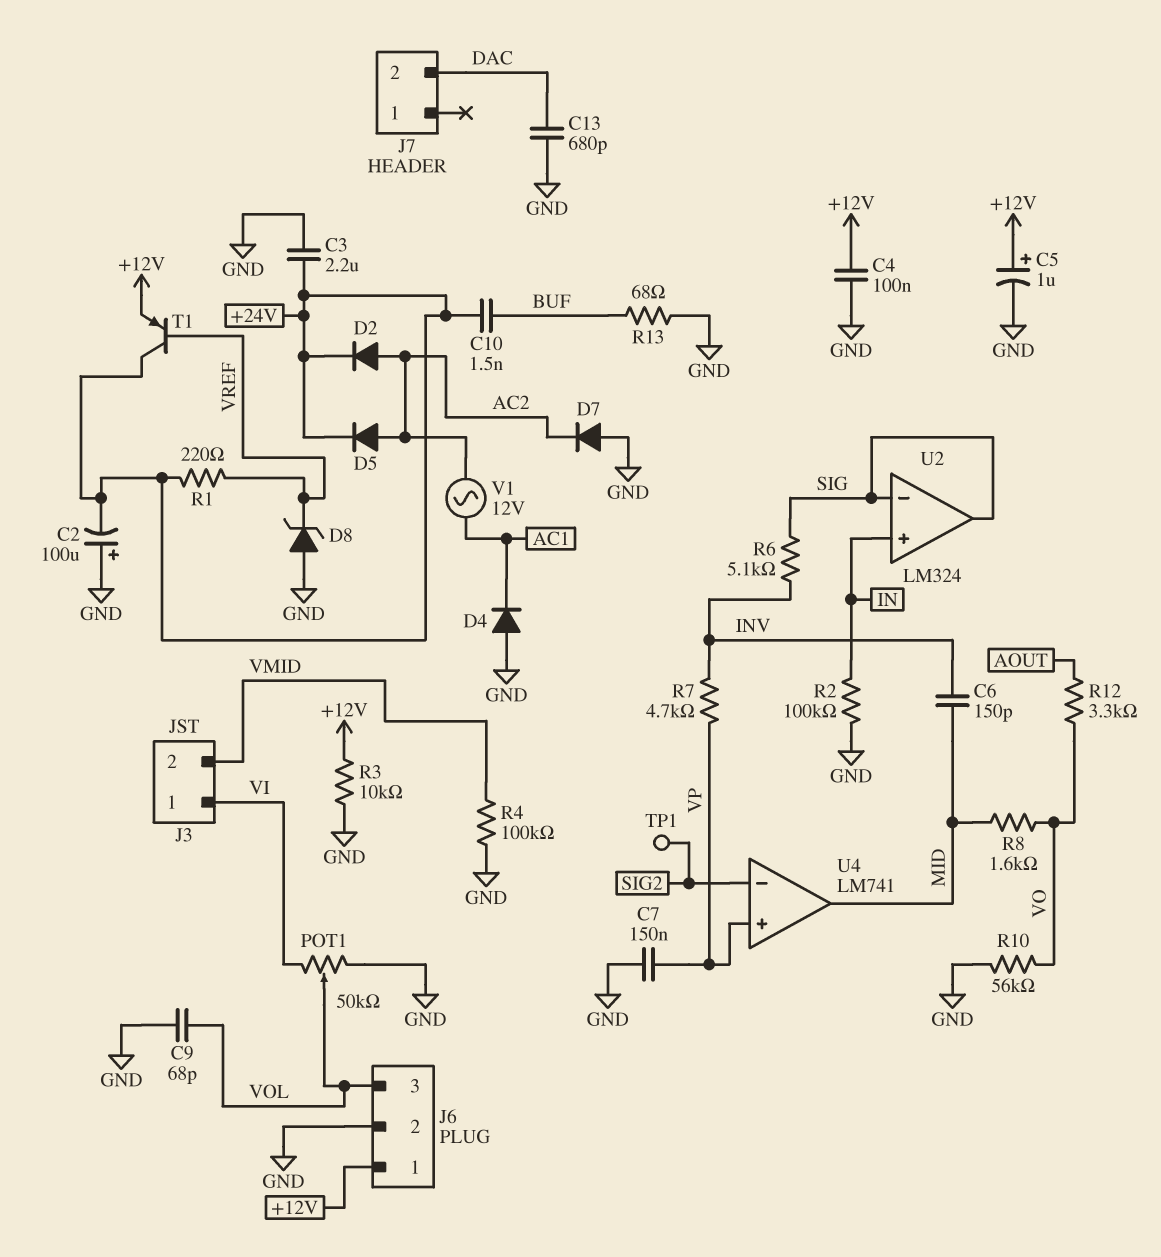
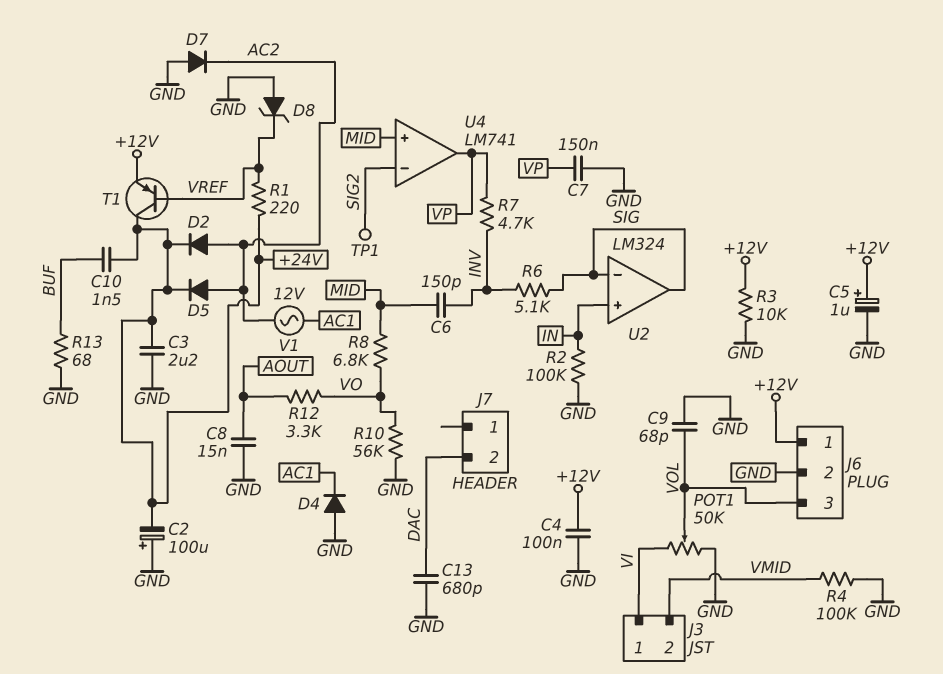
C8: none -> 15nF (AOUT, GND)
R8: 1.6k (MID, VO) -> 6.8k (MID, VO)
U4 pin in+: VP -> MID
U4 pin out: MID -> VP

